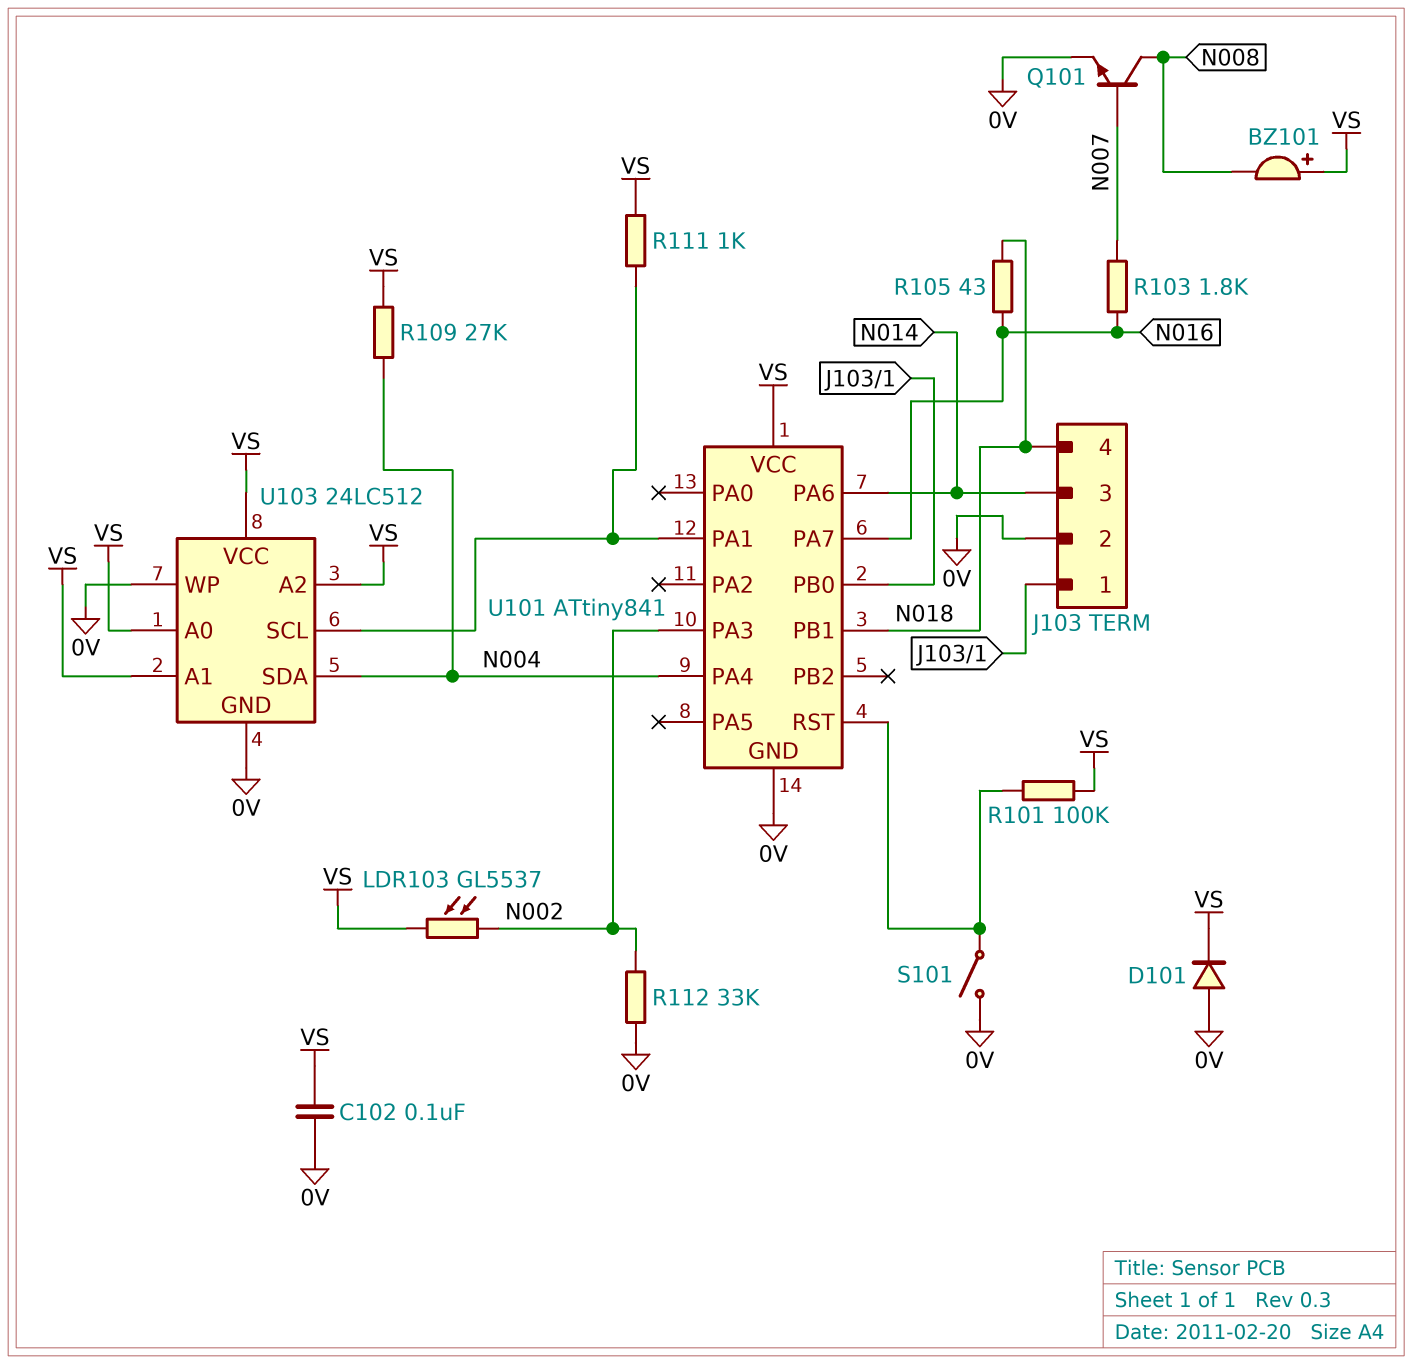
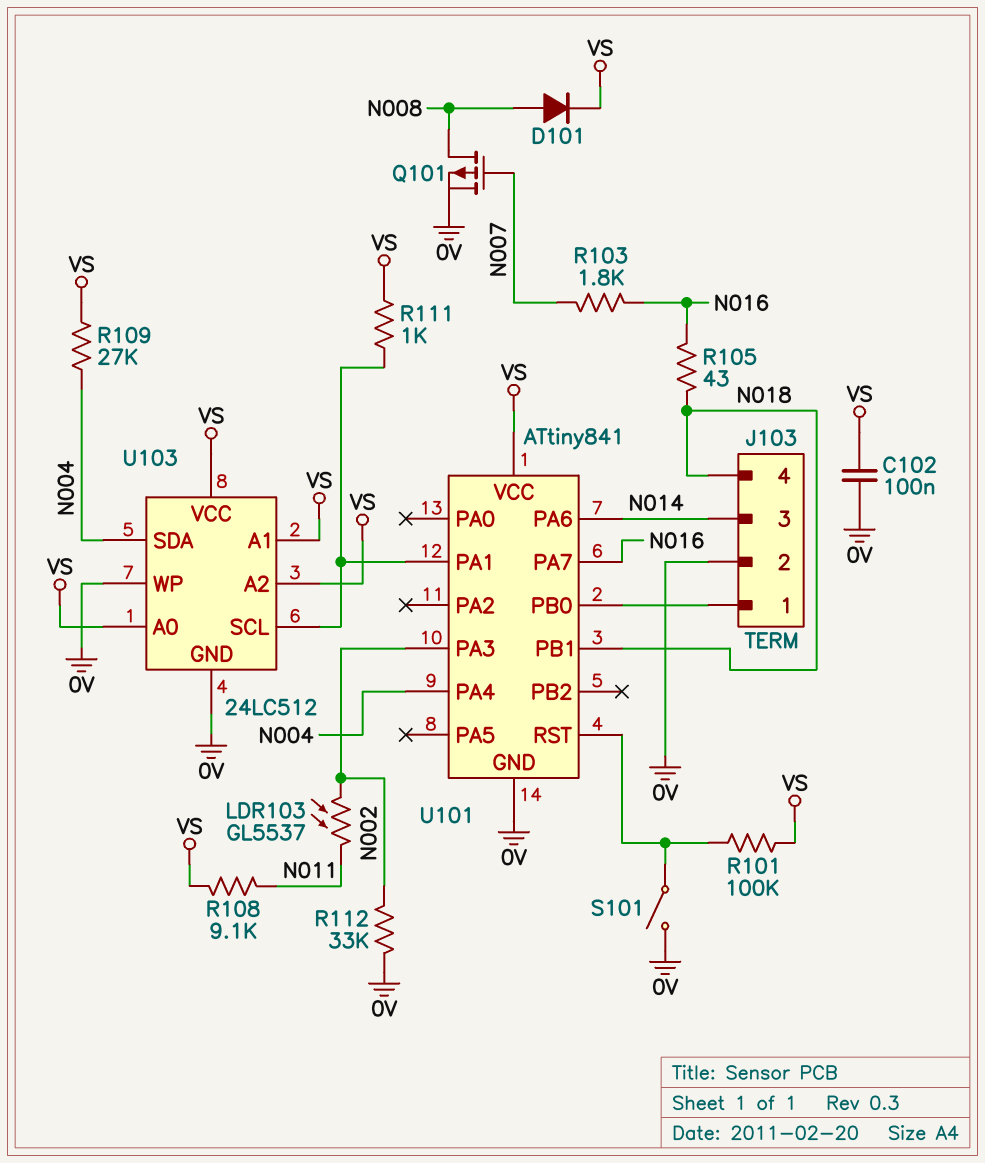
BZ101: buzzer (plus VS, minus N008) -> none
D101: diode (A 0V, K VS) -> diode (A N008, K VS)
LDR103: GL5537 (N002, VS) -> GL5537 (N002, N011)
Q101: NPN (B N007, C N008, E 0V) -> PMOS (G N007, D N008, S 0V)
R108: none -> 9.1k (N011, VS)

